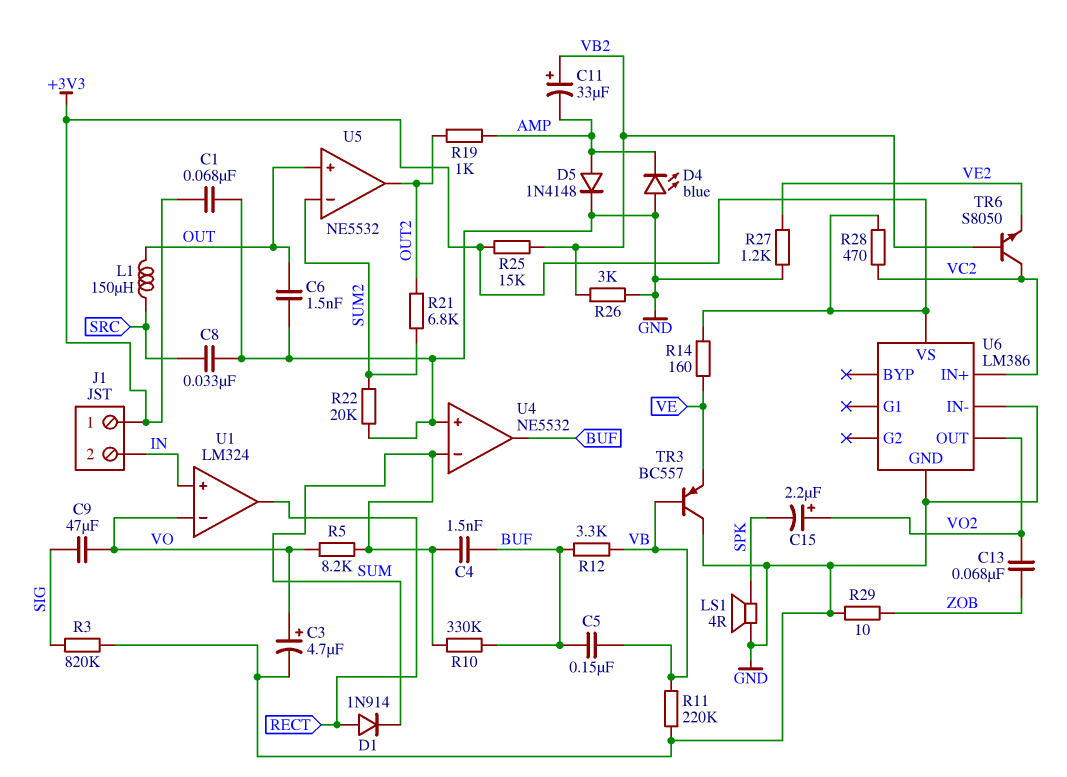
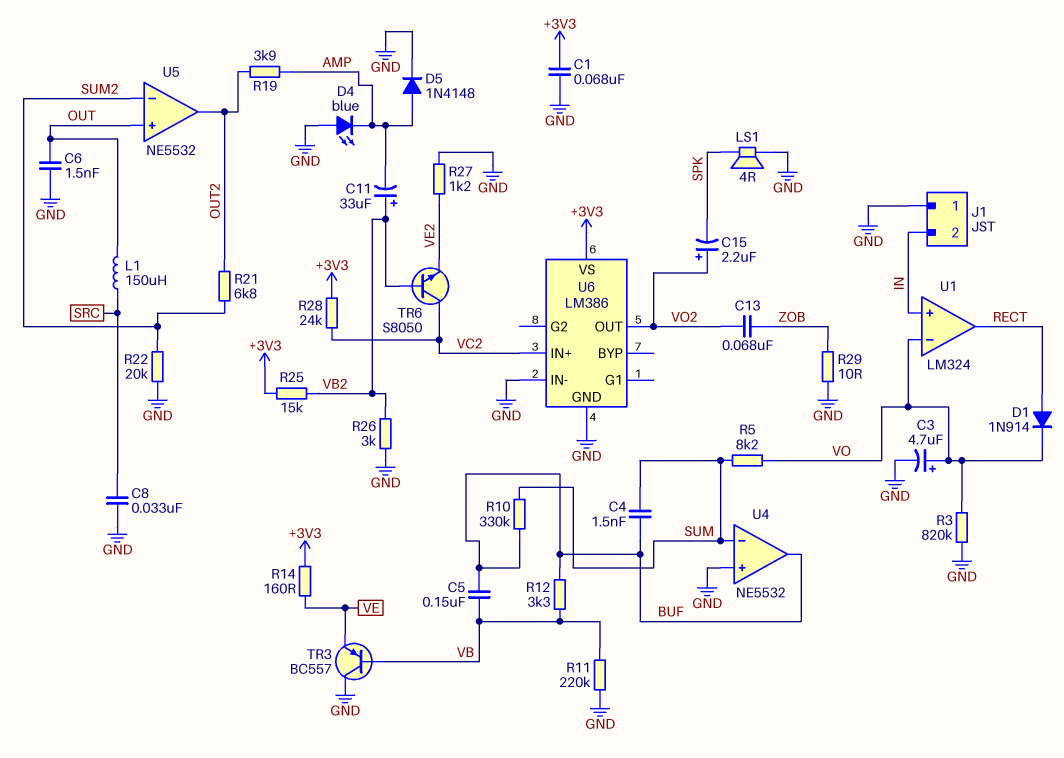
C9: 47uF (SIG, VO) -> none
D1: diode 1N914 (A RECT, K SUM) -> diode 1N914 (A RECT, K VO)
J1 pin 1: +3V3 -> GND
R3: 820k (GND, SIG) -> 820k (GND, VO)
R19: 1k (AMP, OUT2) -> 3.9k (AMP, OUT2)
R28: 470 (+3V3, VC2) -> 24k (+3V3, VC2)

